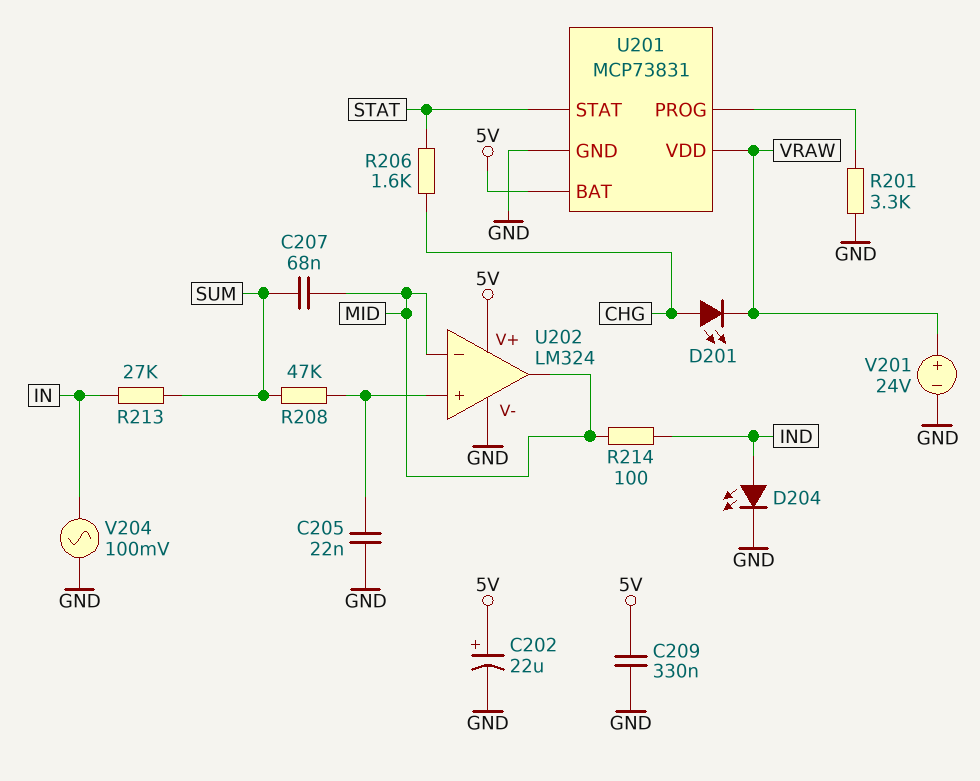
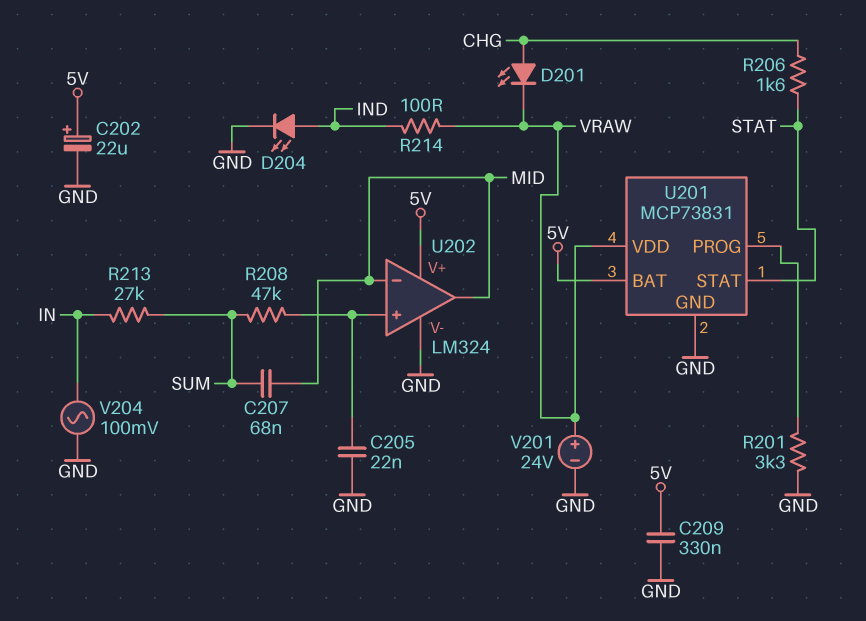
R214: 100 (IND, MID) -> 100 (IND, VRAW)

